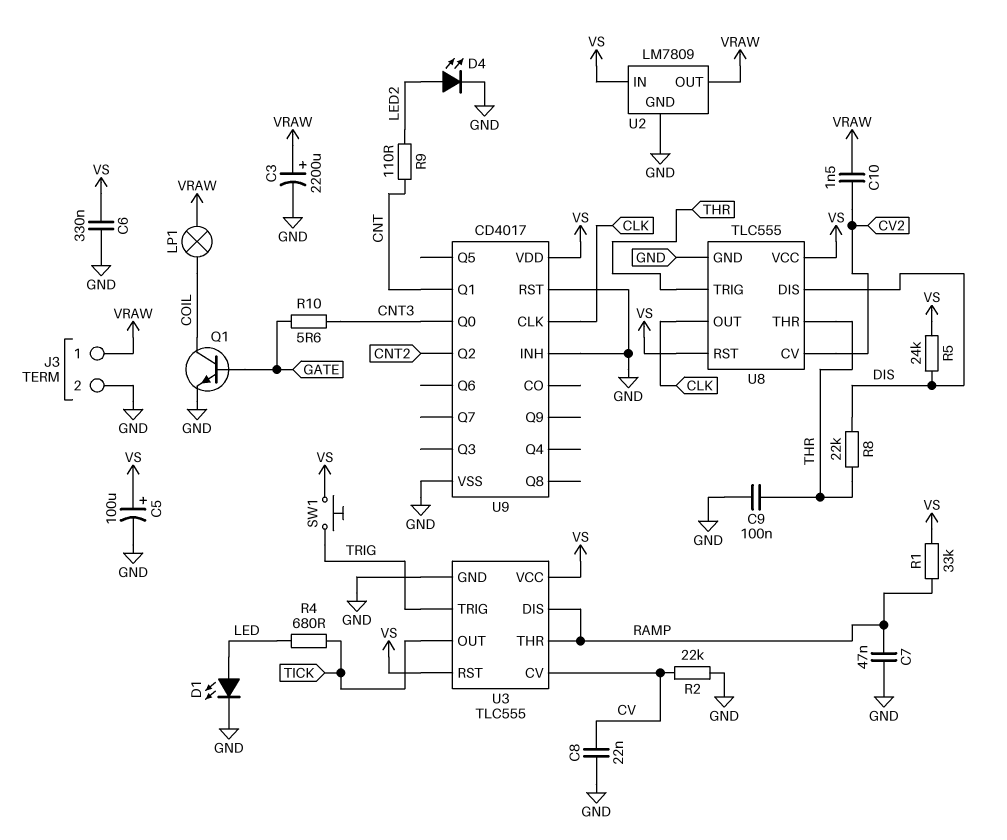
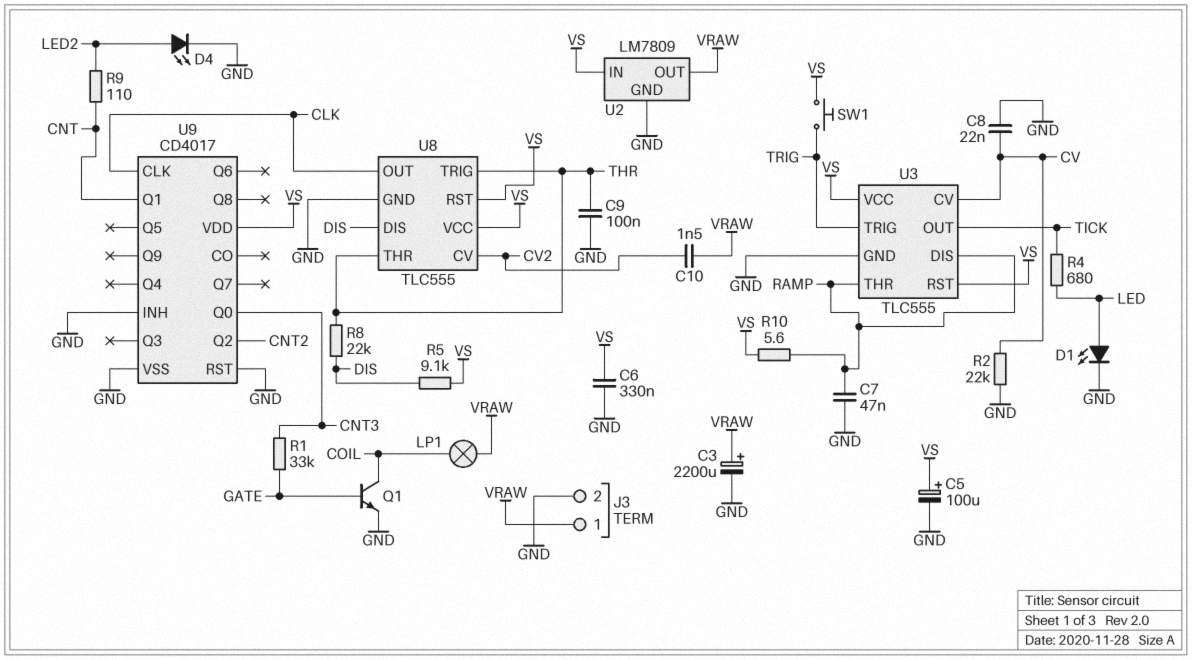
R1: 33k (RAMP, VS) -> 33k (CNT3, GATE)
R5: 24k (DIS, VS) -> 9.1k (DIS, VS)
R10: 5.6 (CNT3, GATE) -> 5.6 (RAMP, VS)

